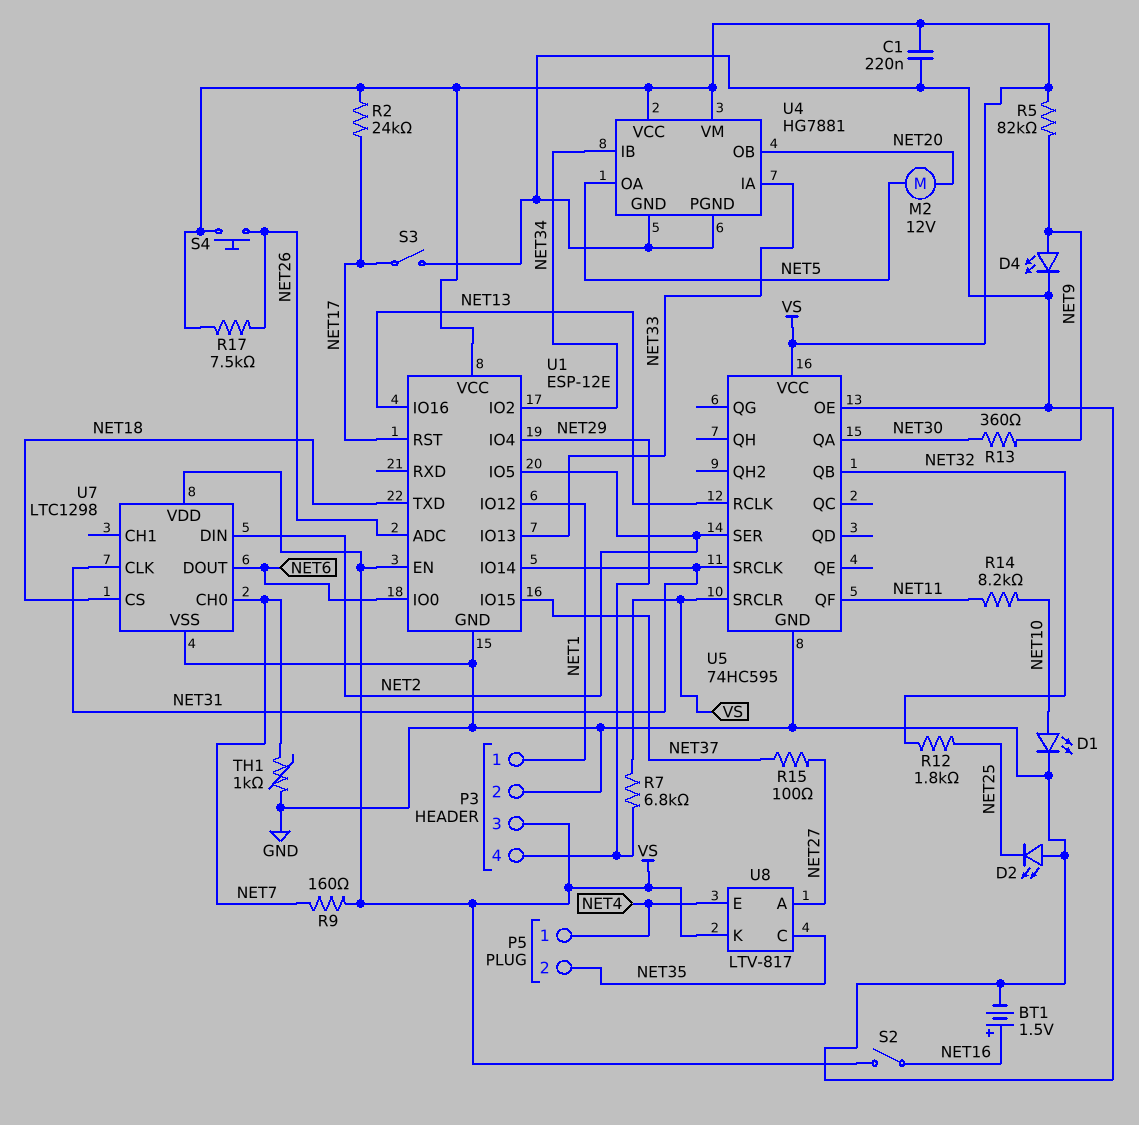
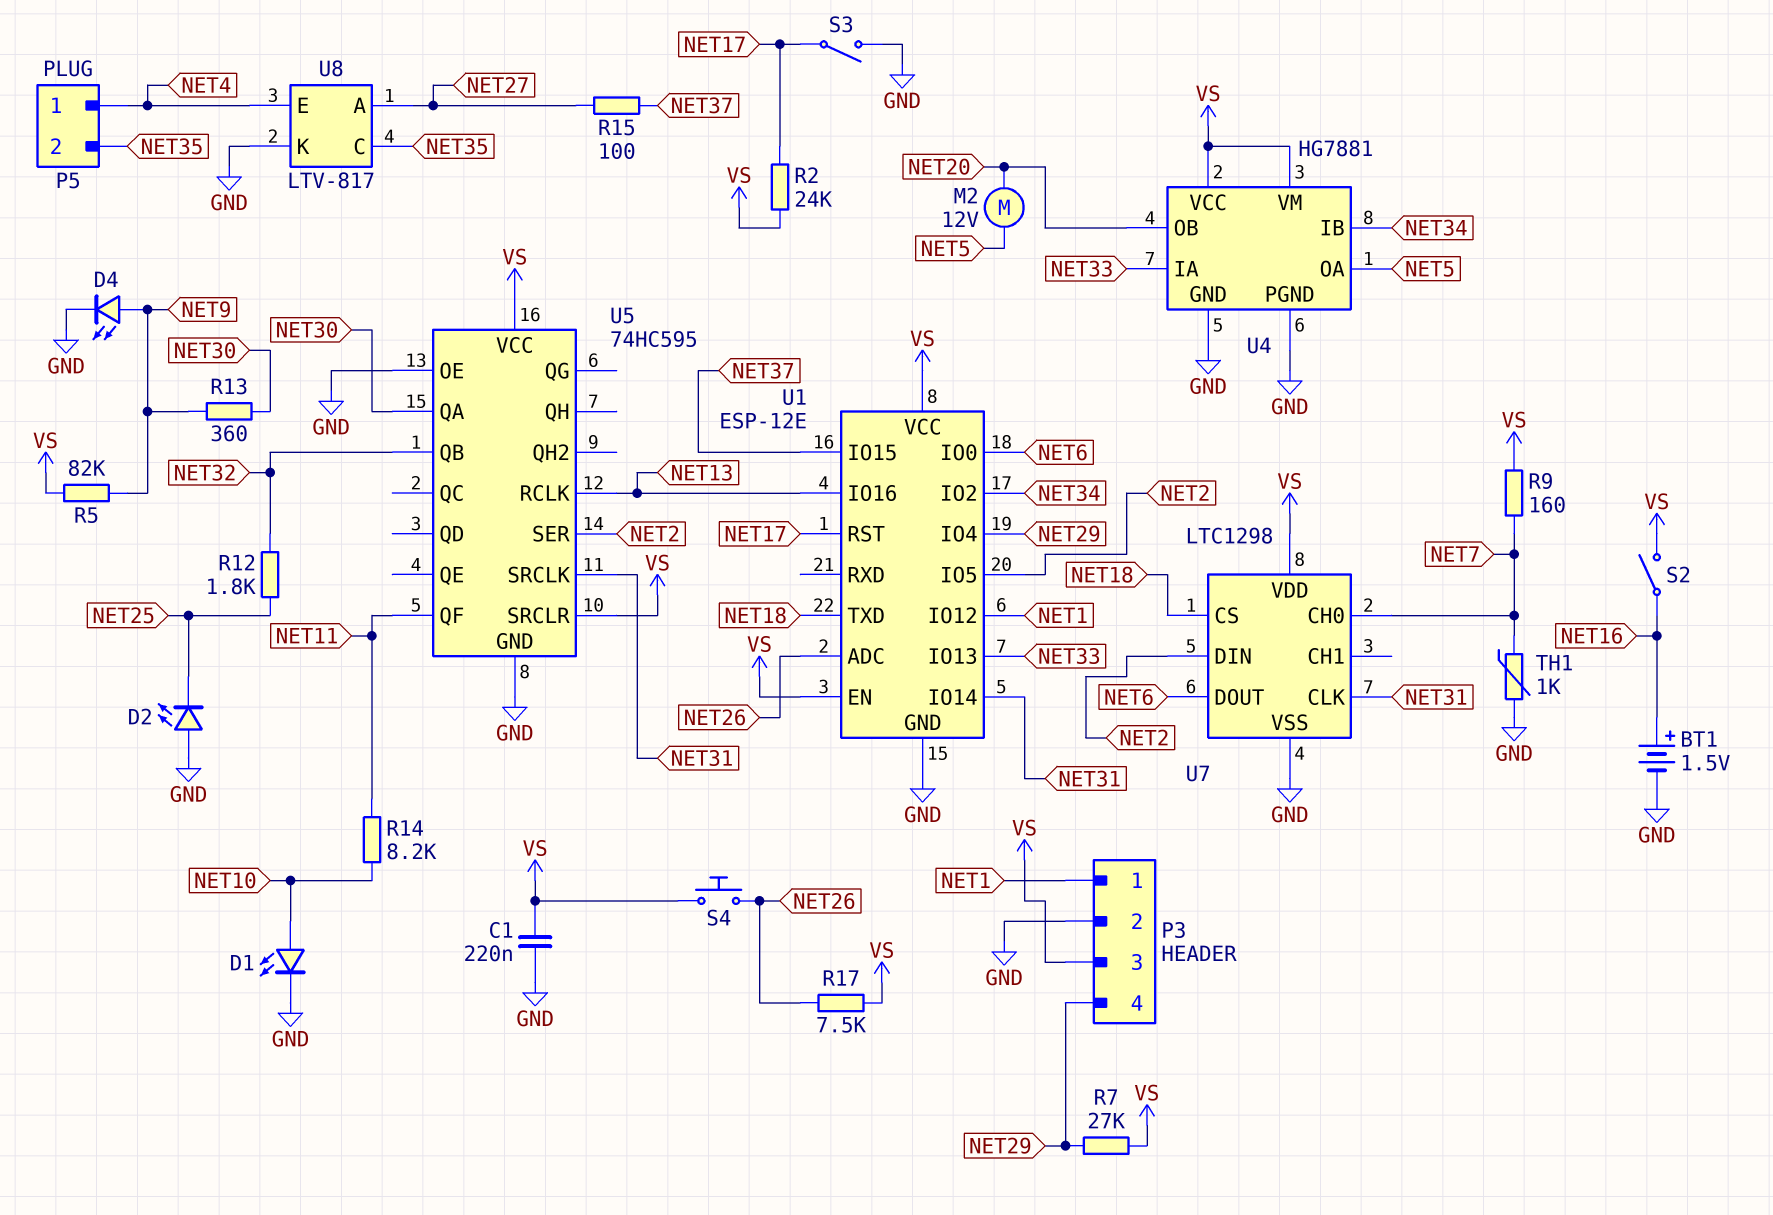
R7: 6.8k (NET29, VS) -> 27k (NET29, VS)
U8 pin K: VS -> GND

